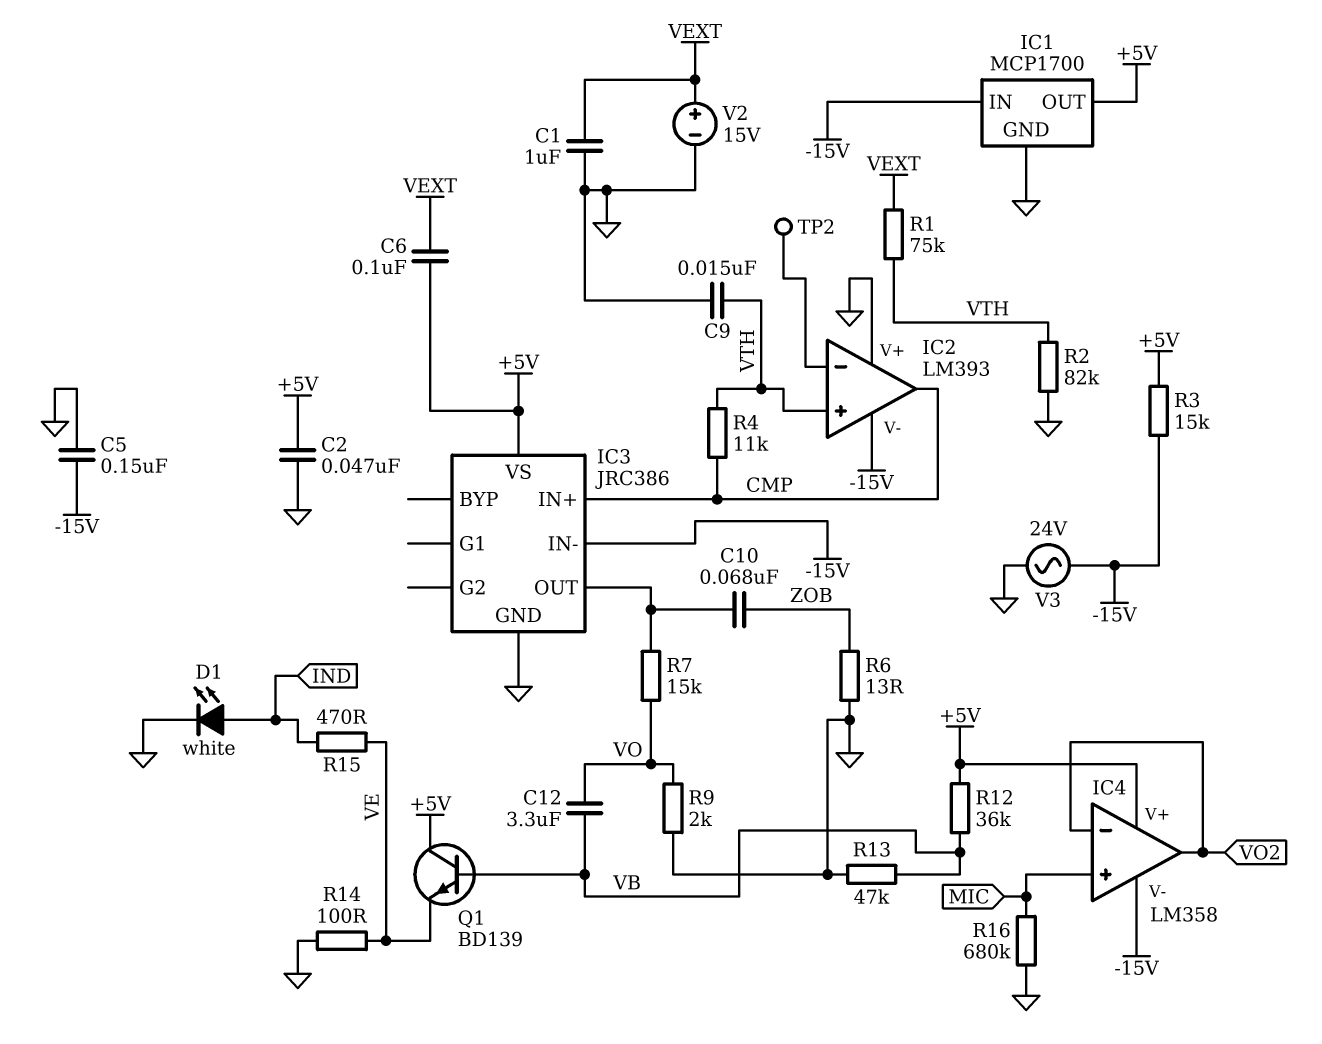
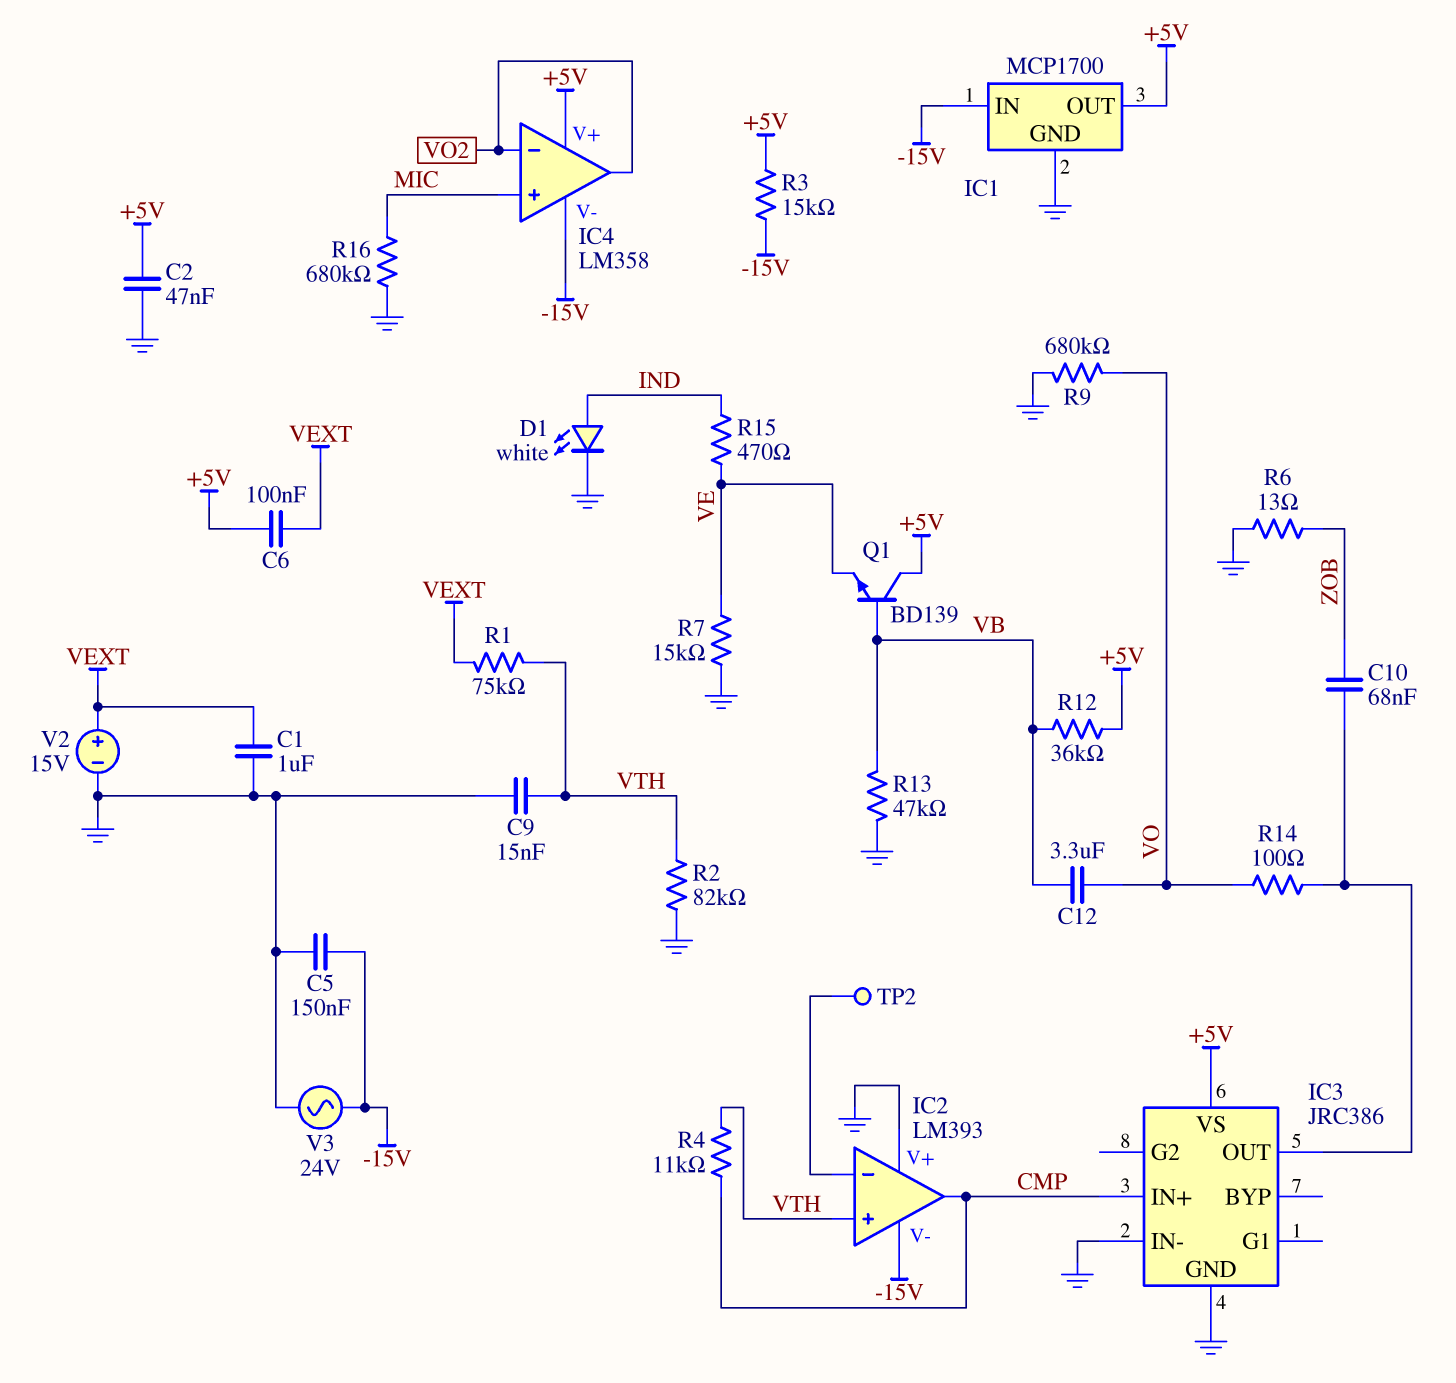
IC3 pin IN-: -15V -> GND
R7: 15k (IC3/OUT, VO) -> 15k (GND, VE)
R9: 2k (GND, VO) -> 680k (GND, VO)
R14: 100 (GND, VE) -> 100 (IC3/OUT, VO)

